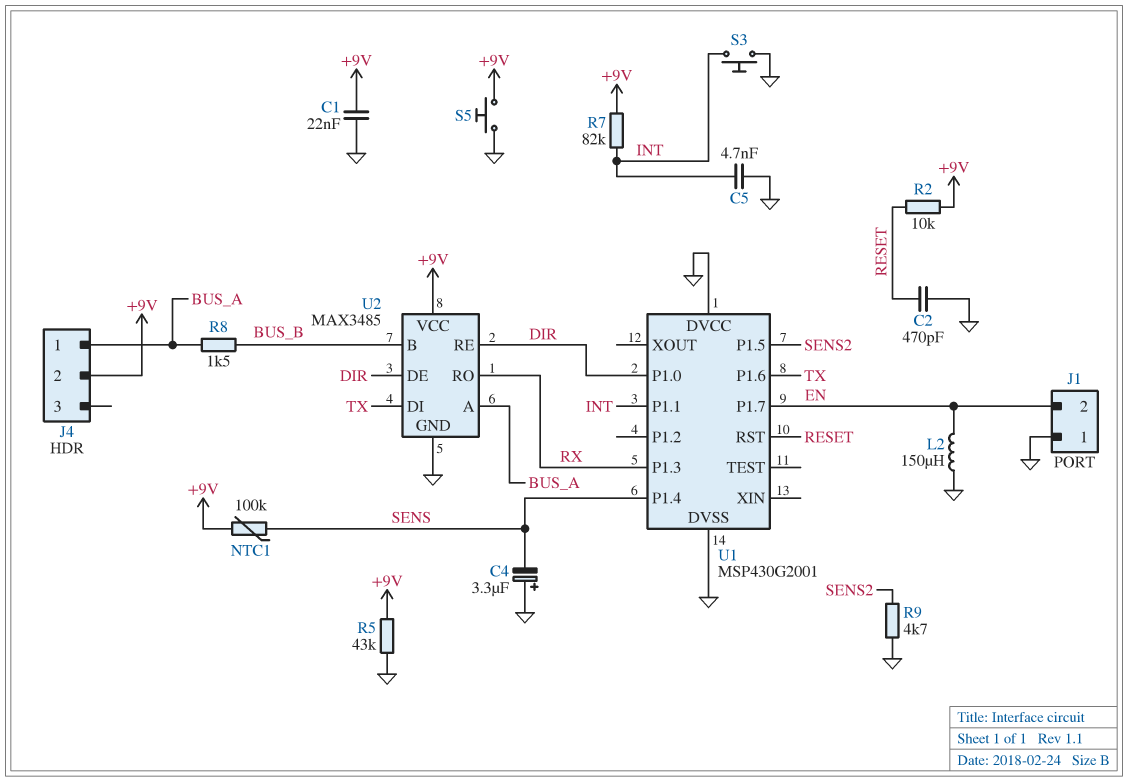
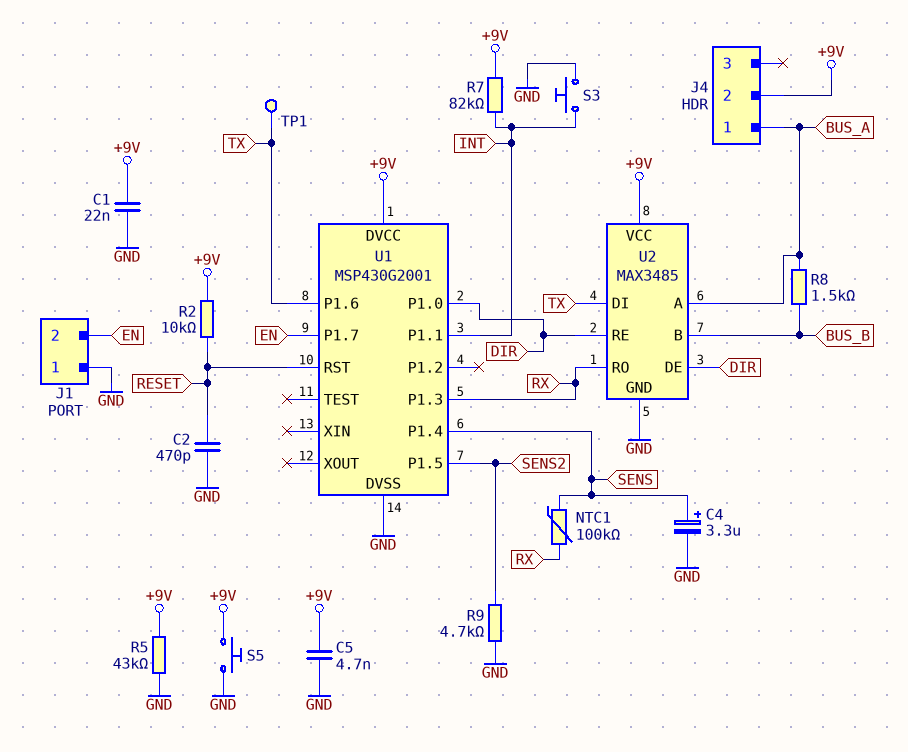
C4: 3.3uF (plus GND, minus SENS) -> 3.3uF (plus SENS, minus GND)
C5: 4.7nF (GND, INT) -> 4.7nF (+9V, GND)
L2: 150uH (EN, GND) -> none
NTC1: 100k (+9V, SENS) -> 100k (RX, SENS)
TP1: none -> test point (TX)
U1 pin DVCC: GND -> +9V

